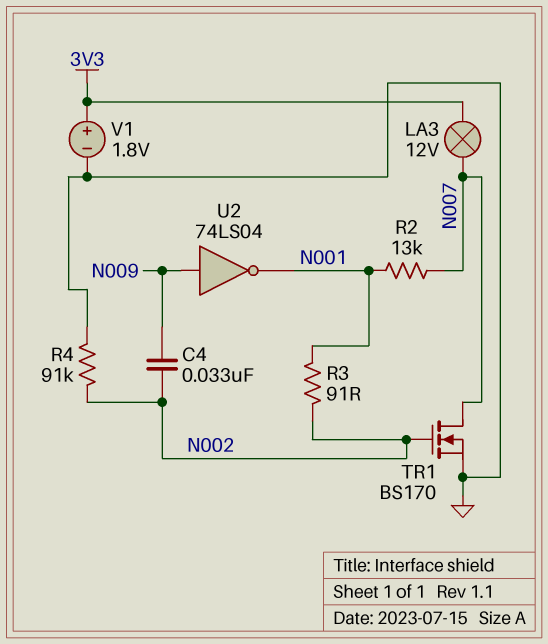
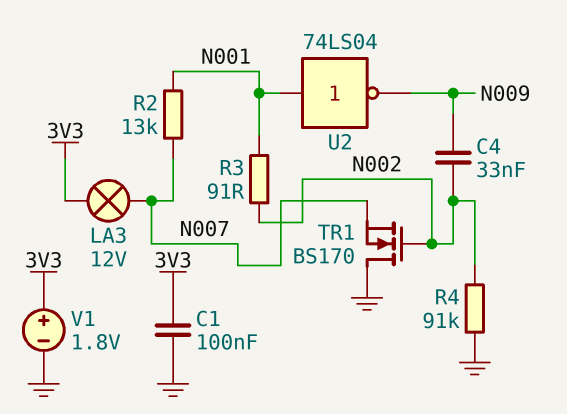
C1: none -> 100nF (3V3, GND)
TR1: NMOS BS170 (G N002, D N007, S GND) -> NMOS BS170 (G N002, D GND, S N007)
U2: NOT 74LS04 (in N009, out N001) -> NOT 74LS04 (in N001, out N009)

